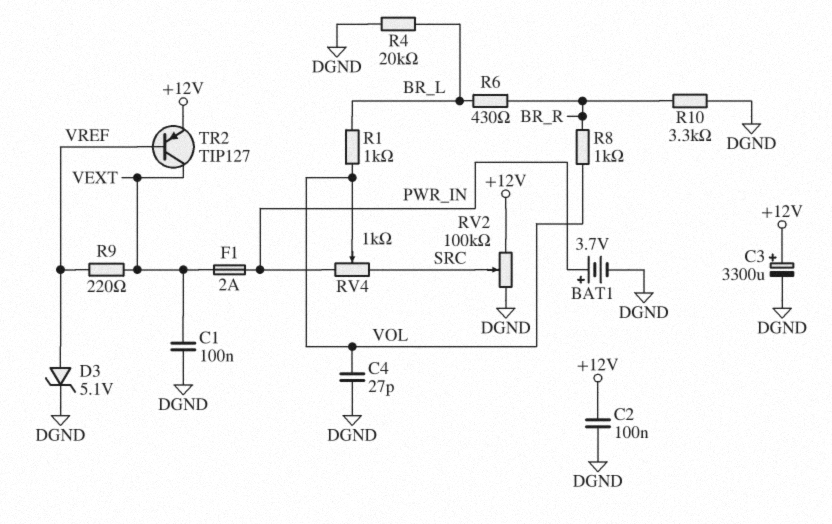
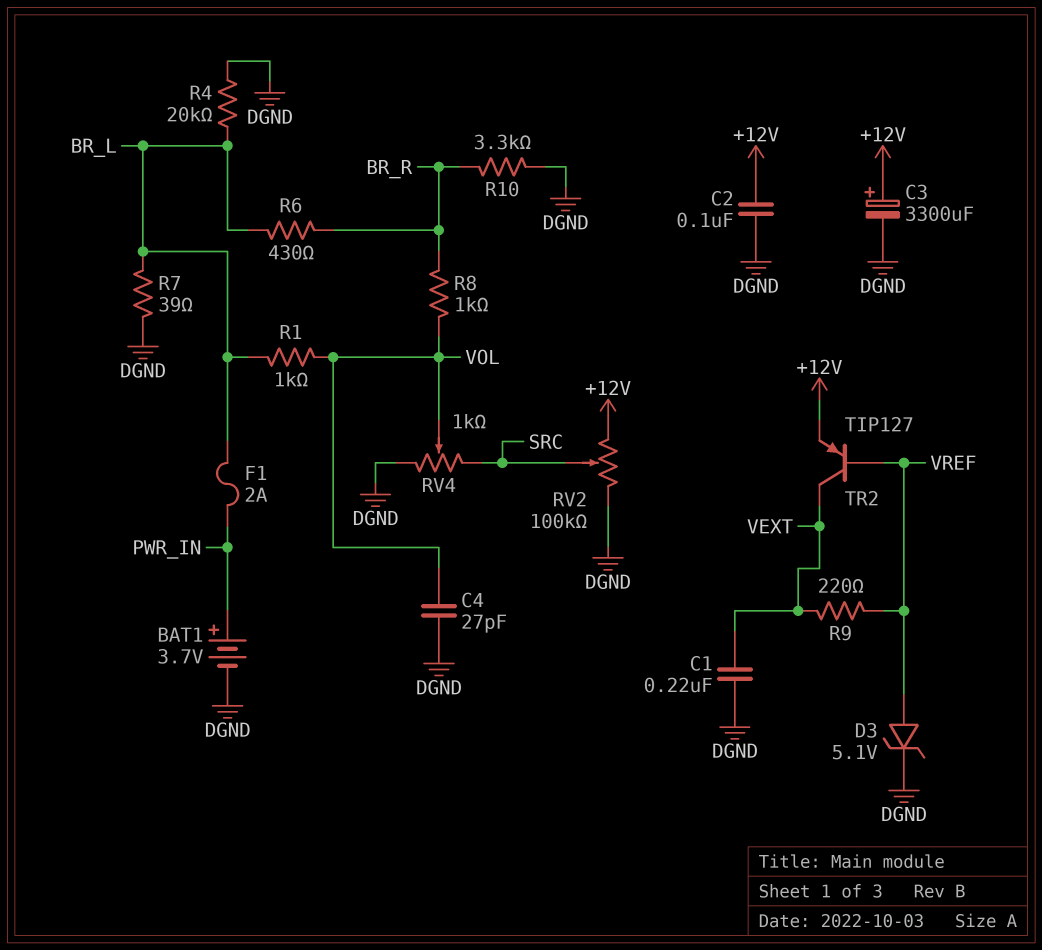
C1: 100nF (DGND, VEXT) -> 220nF (DGND, VEXT)
F1: 2A (PWR_IN, VEXT) -> 2A (BR_L, PWR_IN)
R7: none -> 39 (BR_L, DGND)
RV4: 1k (PWR_IN, SRC, wiper VOL) -> 1k (DGND, SRC, wiper VOL)

